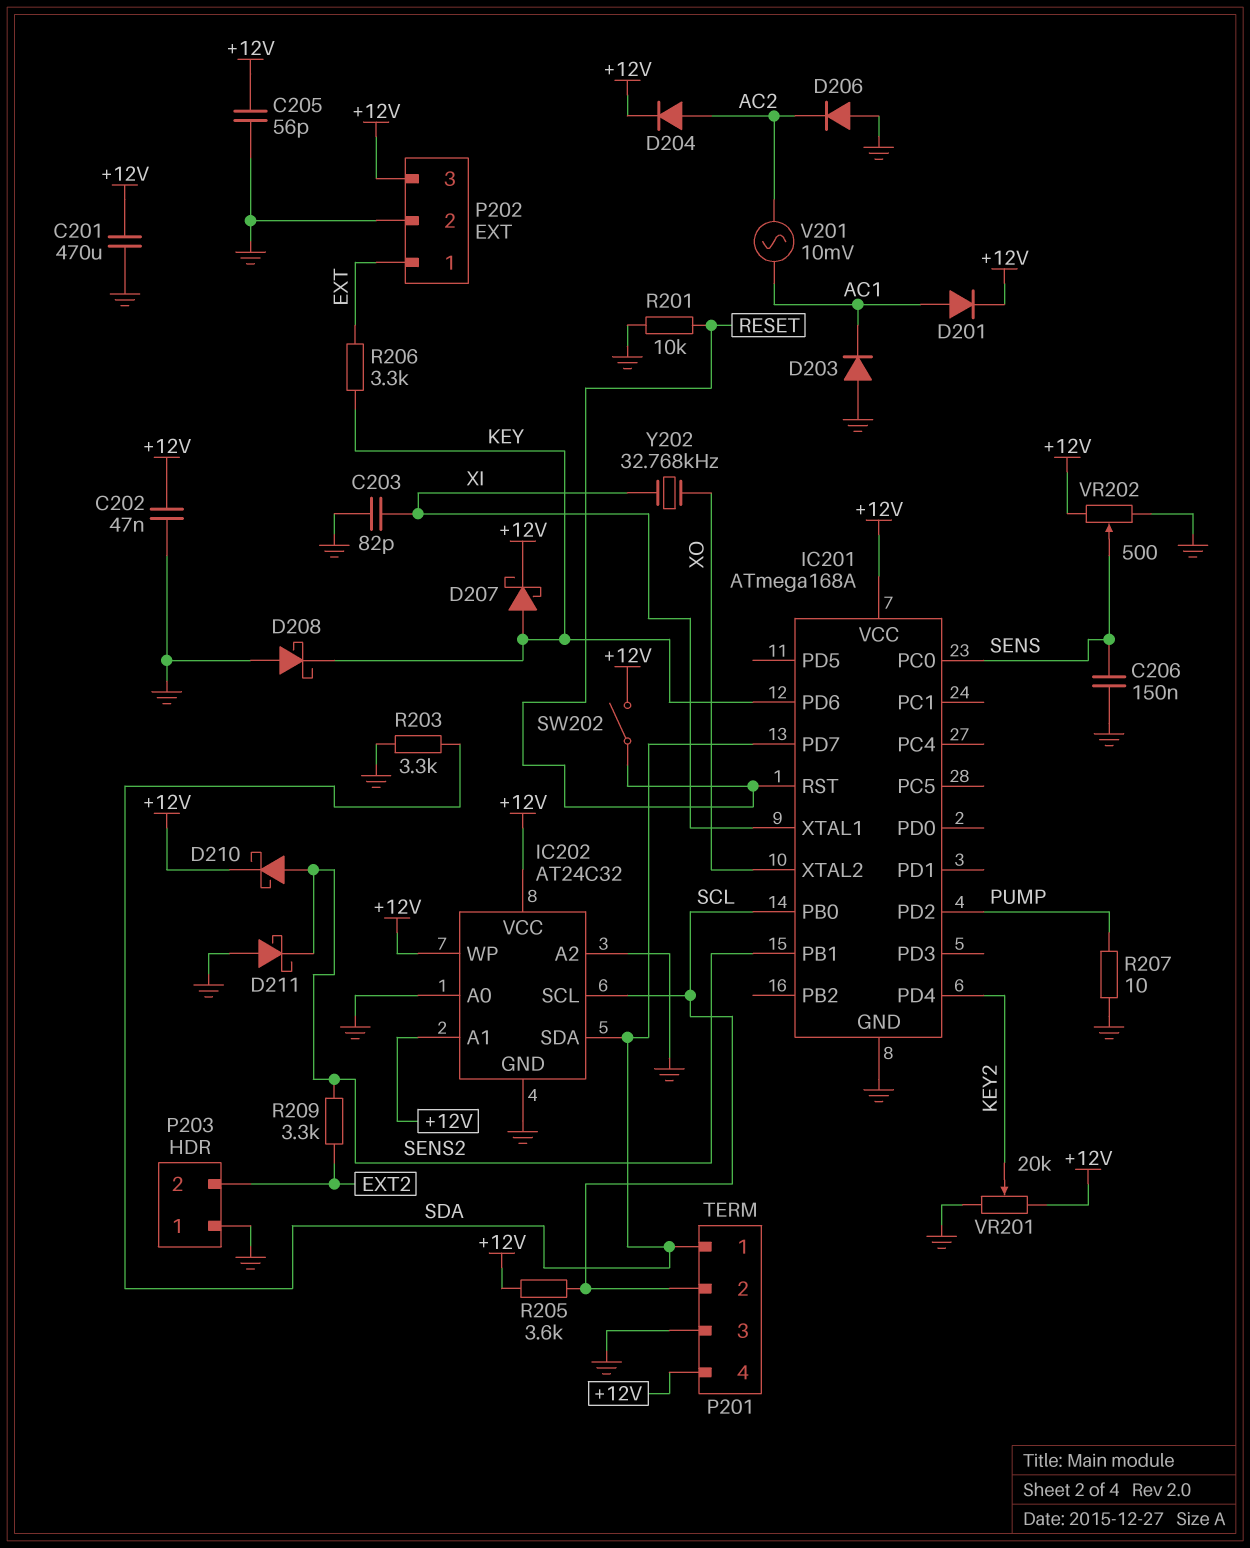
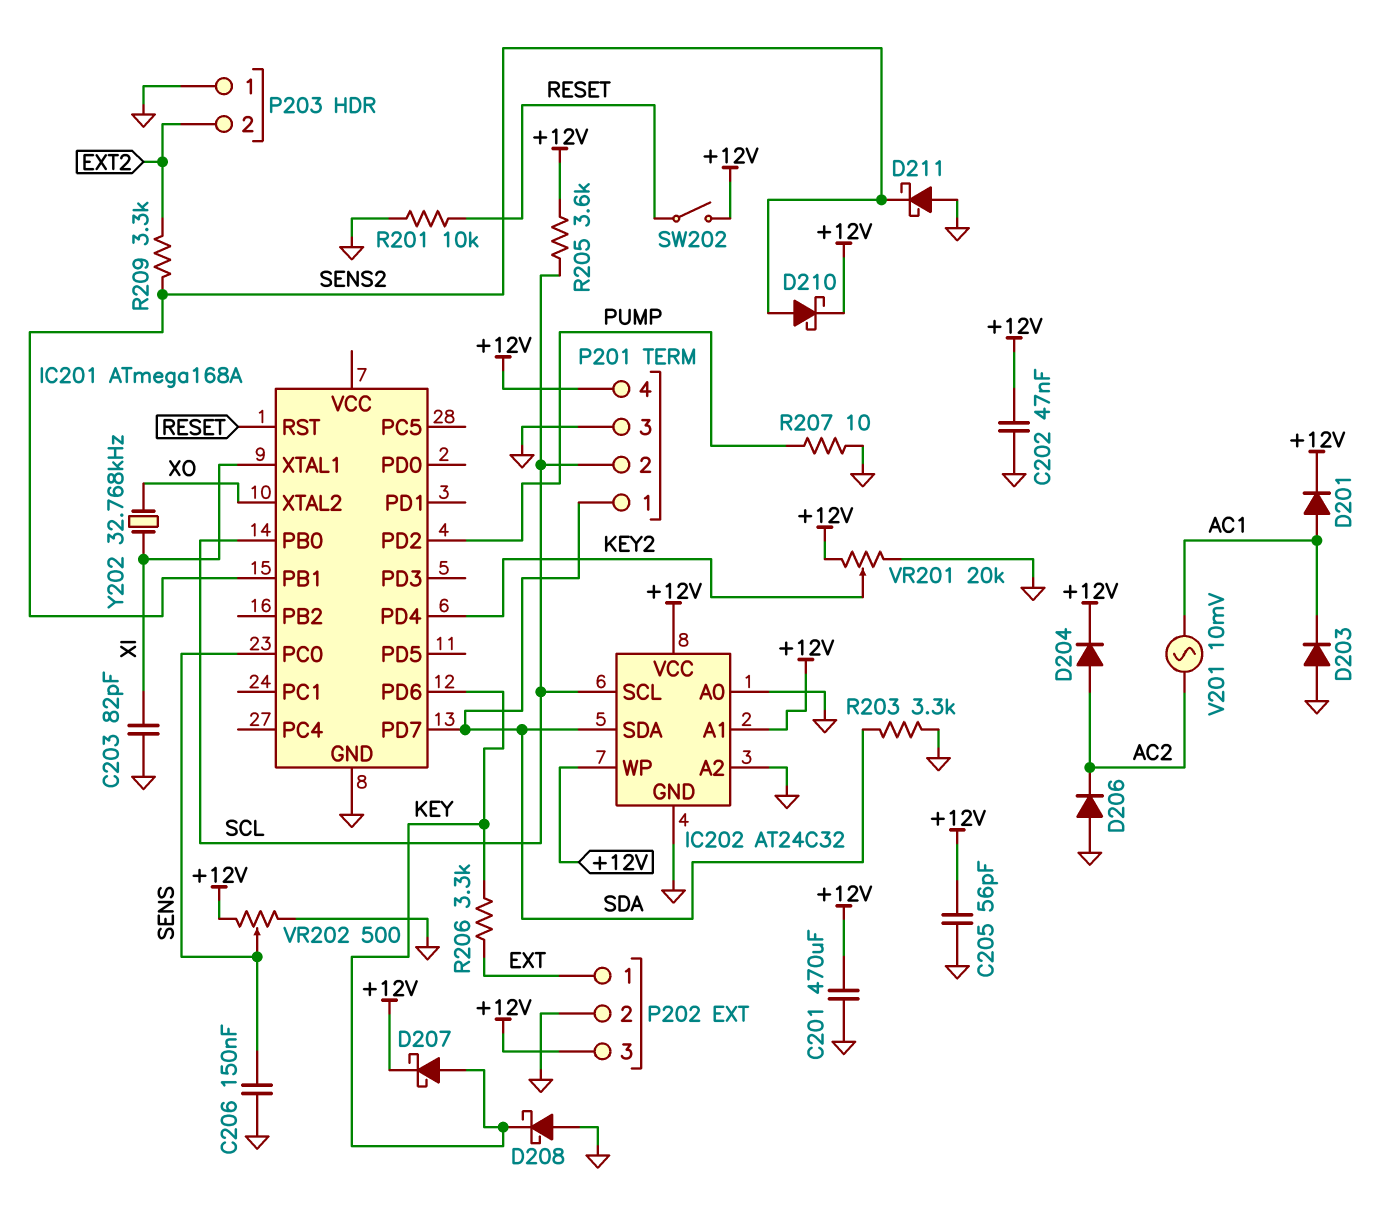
IC201 pin VCC: +12V -> none

